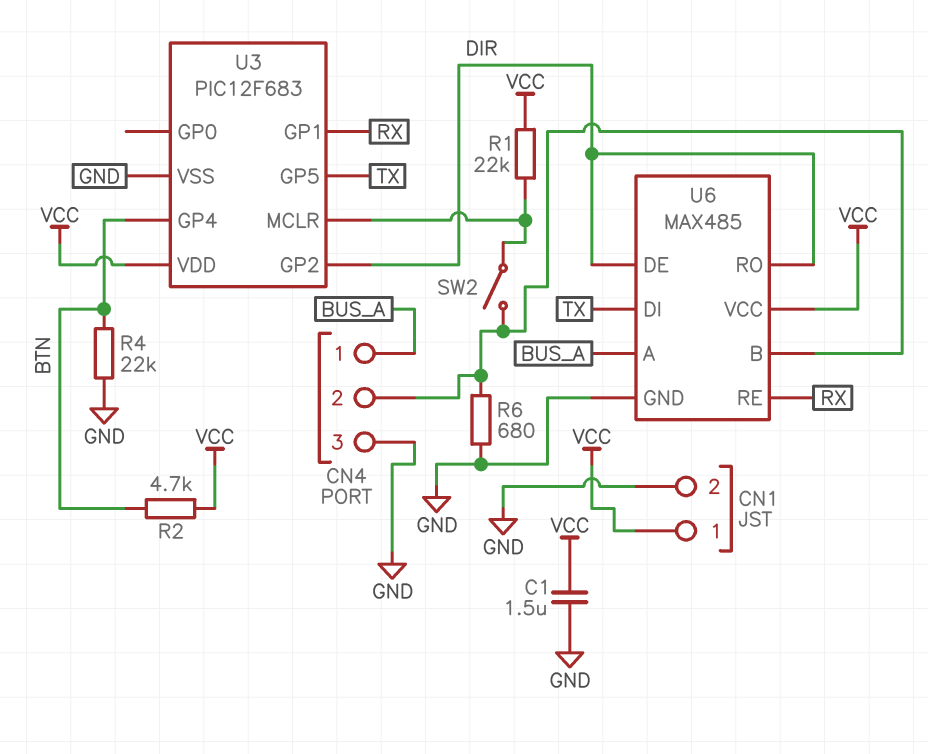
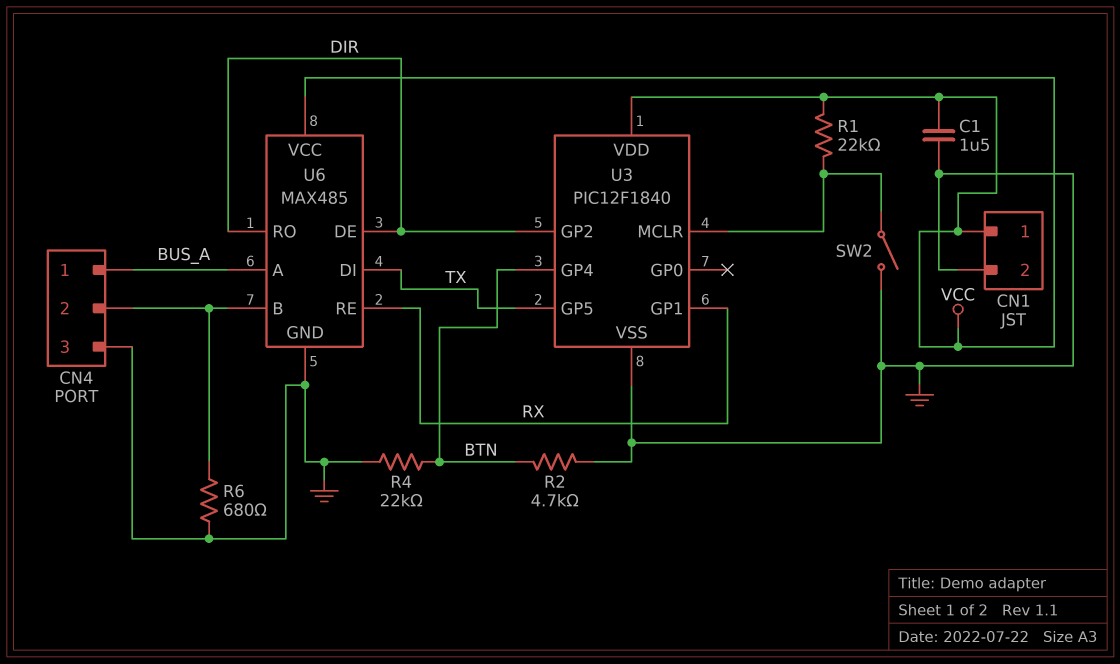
R2: 4.7k (BTN, VCC) -> 4.7k (BTN, GND)
SW2: switch (CN4/2, U3/MCLR) -> switch (GND, U3/MCLR)
U3: PIC12F683 -> PIC12F1840

